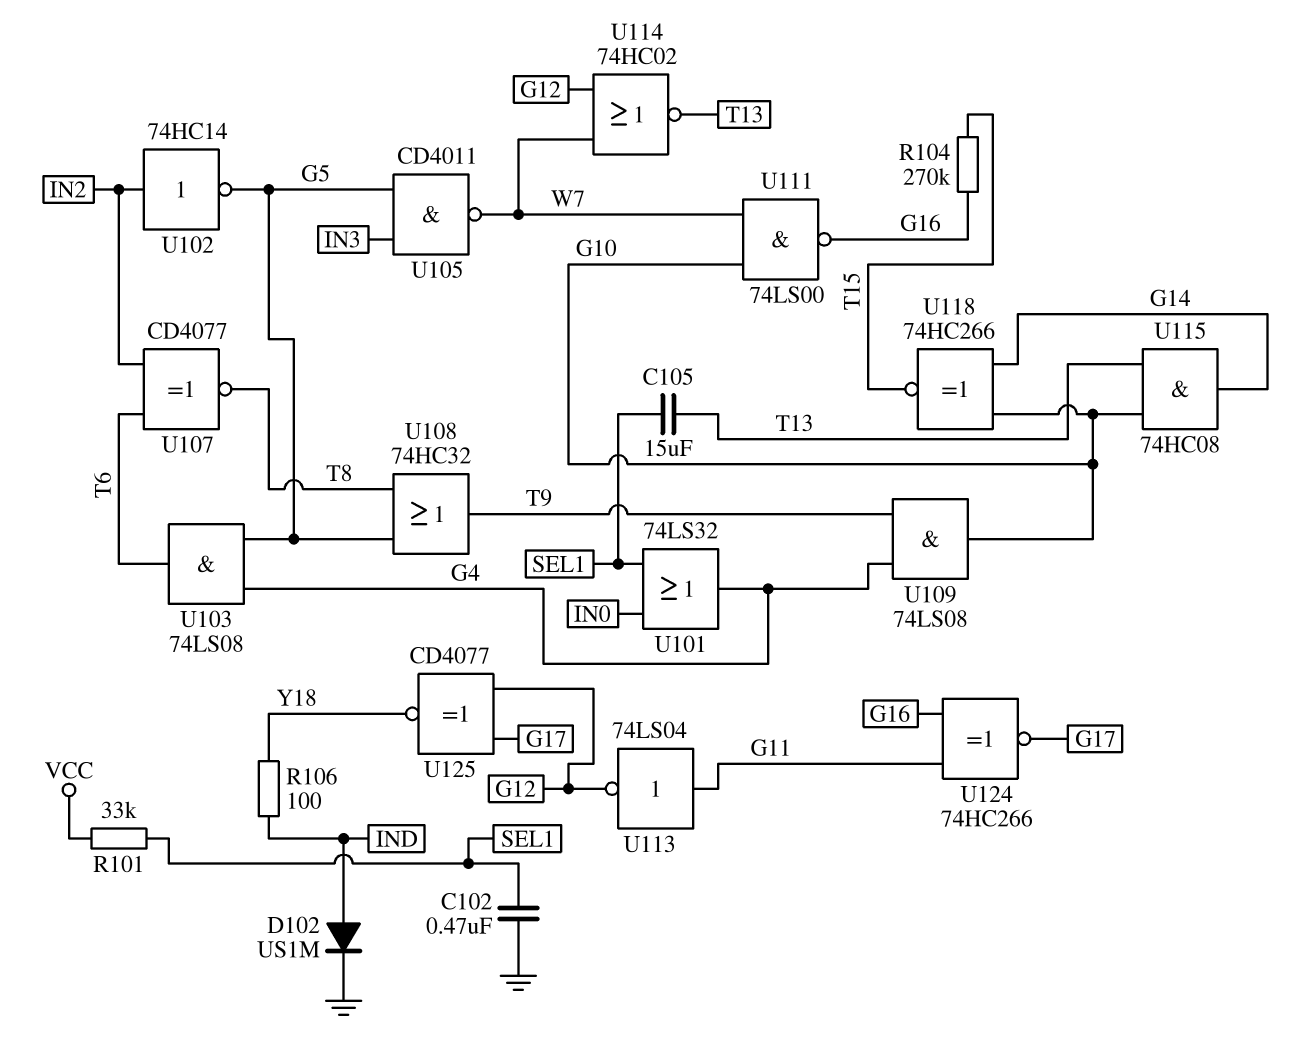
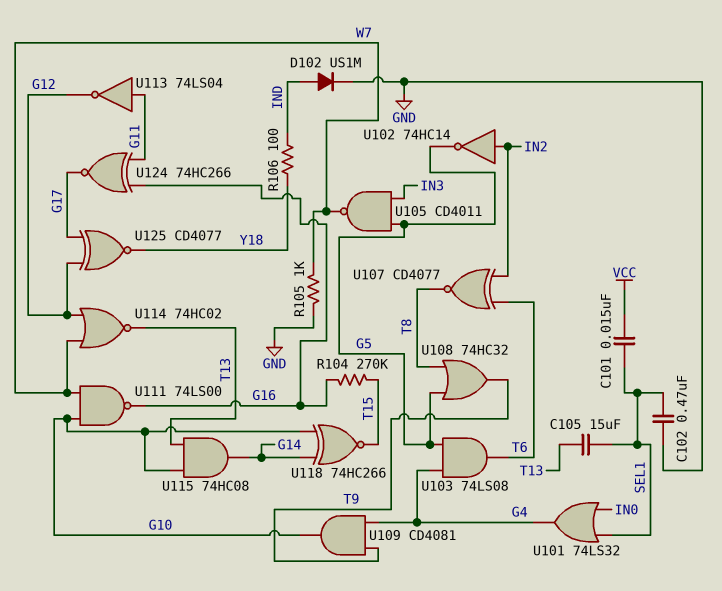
C101: none -> 15nF (SEL1, VCC)
R101: 33k (SEL1, VCC) -> none
R105: none -> 1k (GND, W7)
U109: AND 74LS08 (in G4, in T9, out G10) -> AND CD4081 (in G4, in T9, out G10)

